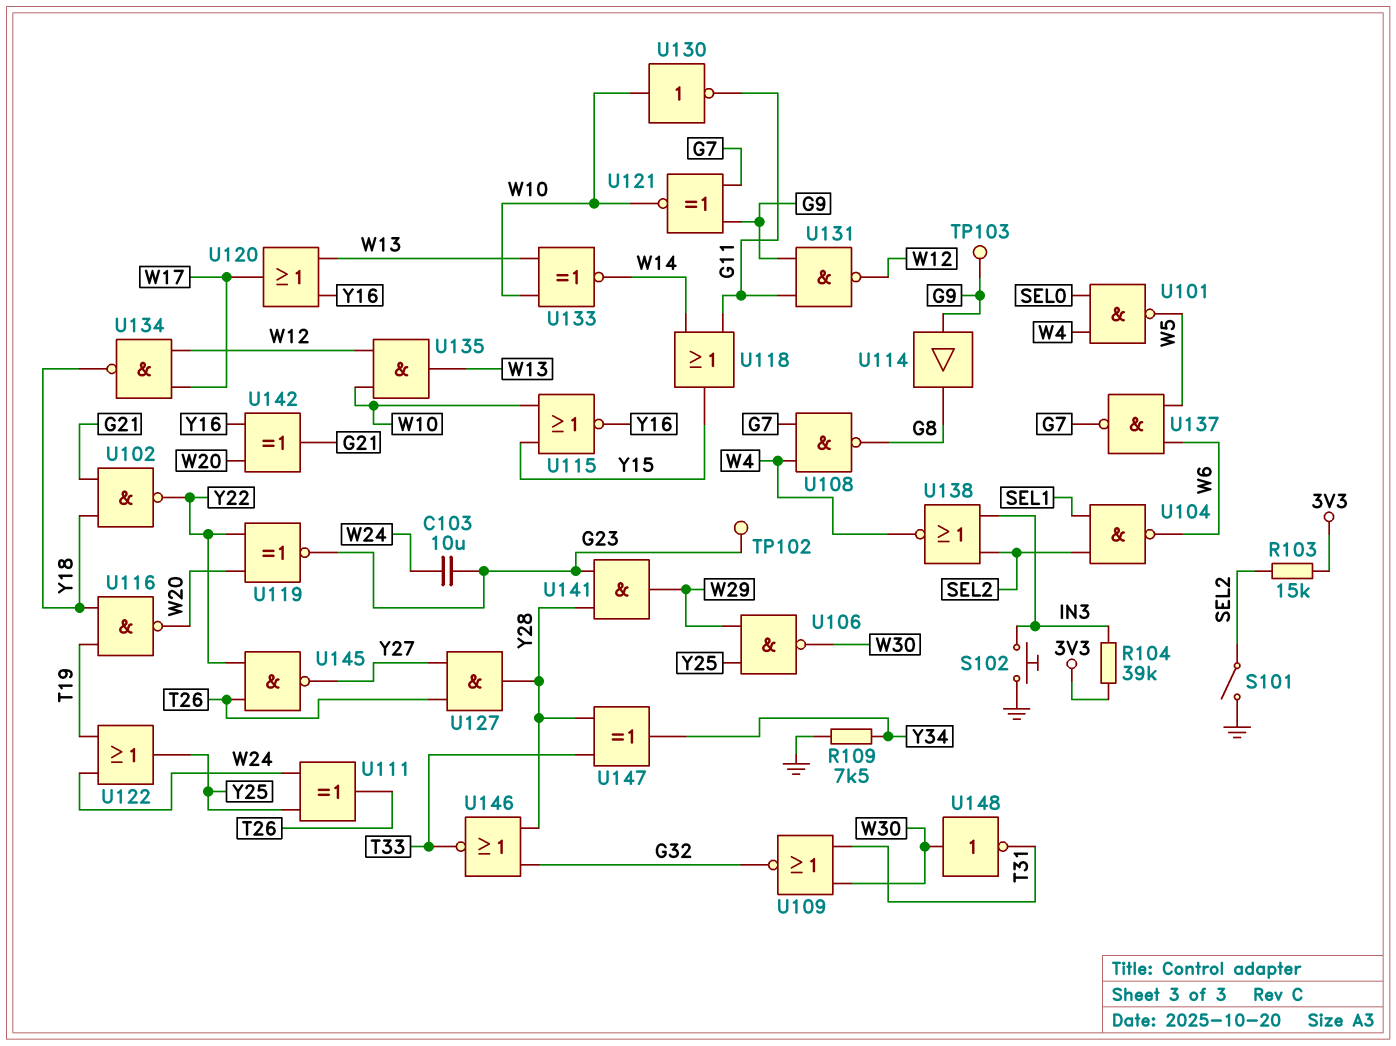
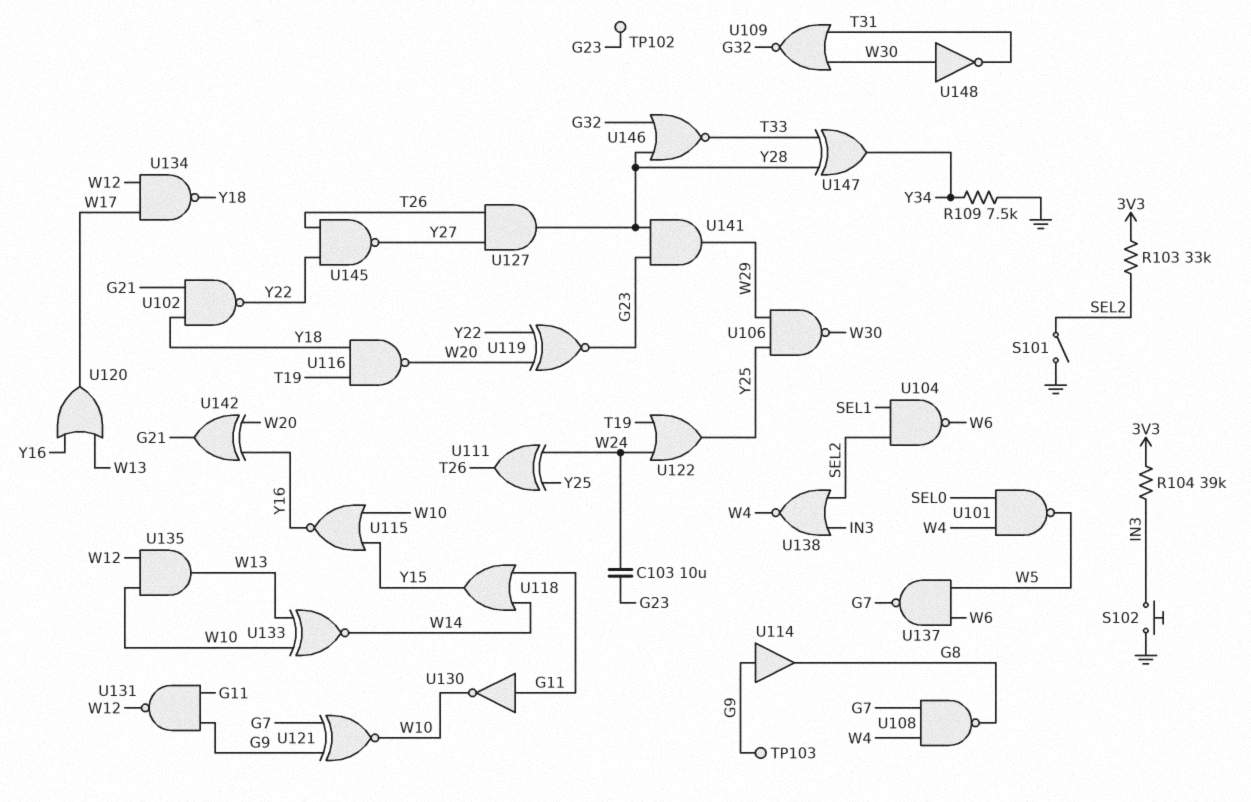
R103: 15k (3V3, SEL2) -> 33k (3V3, SEL2)
U130: NOT (in W10, out G11) -> NOT (in G11, out W10)

